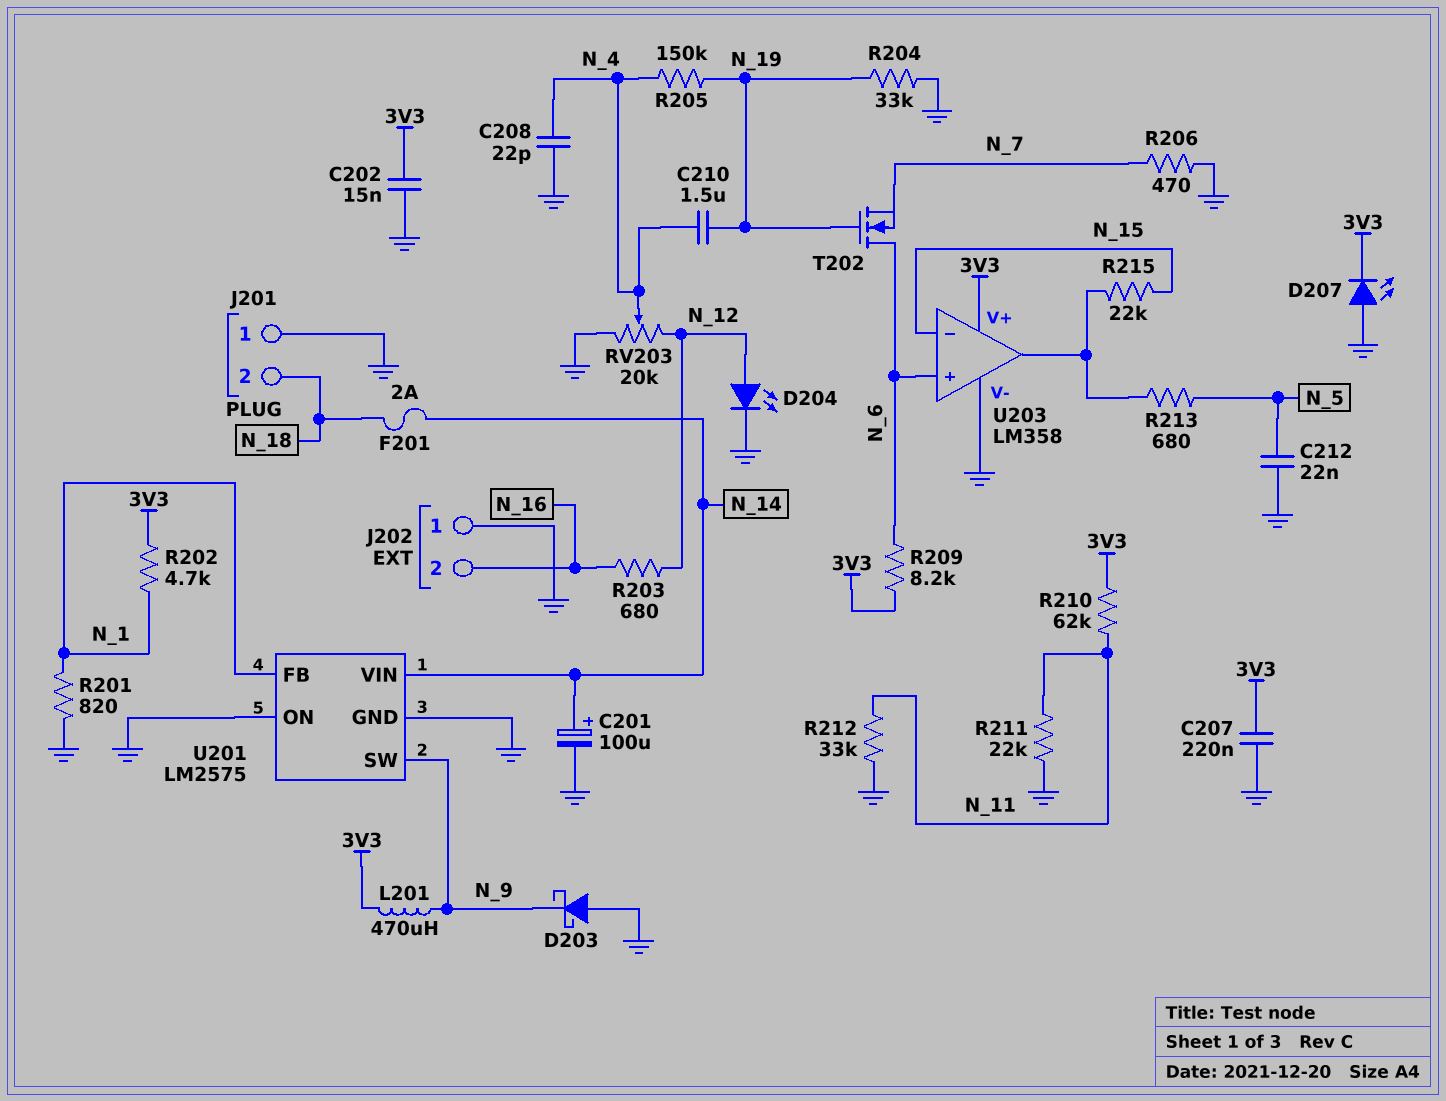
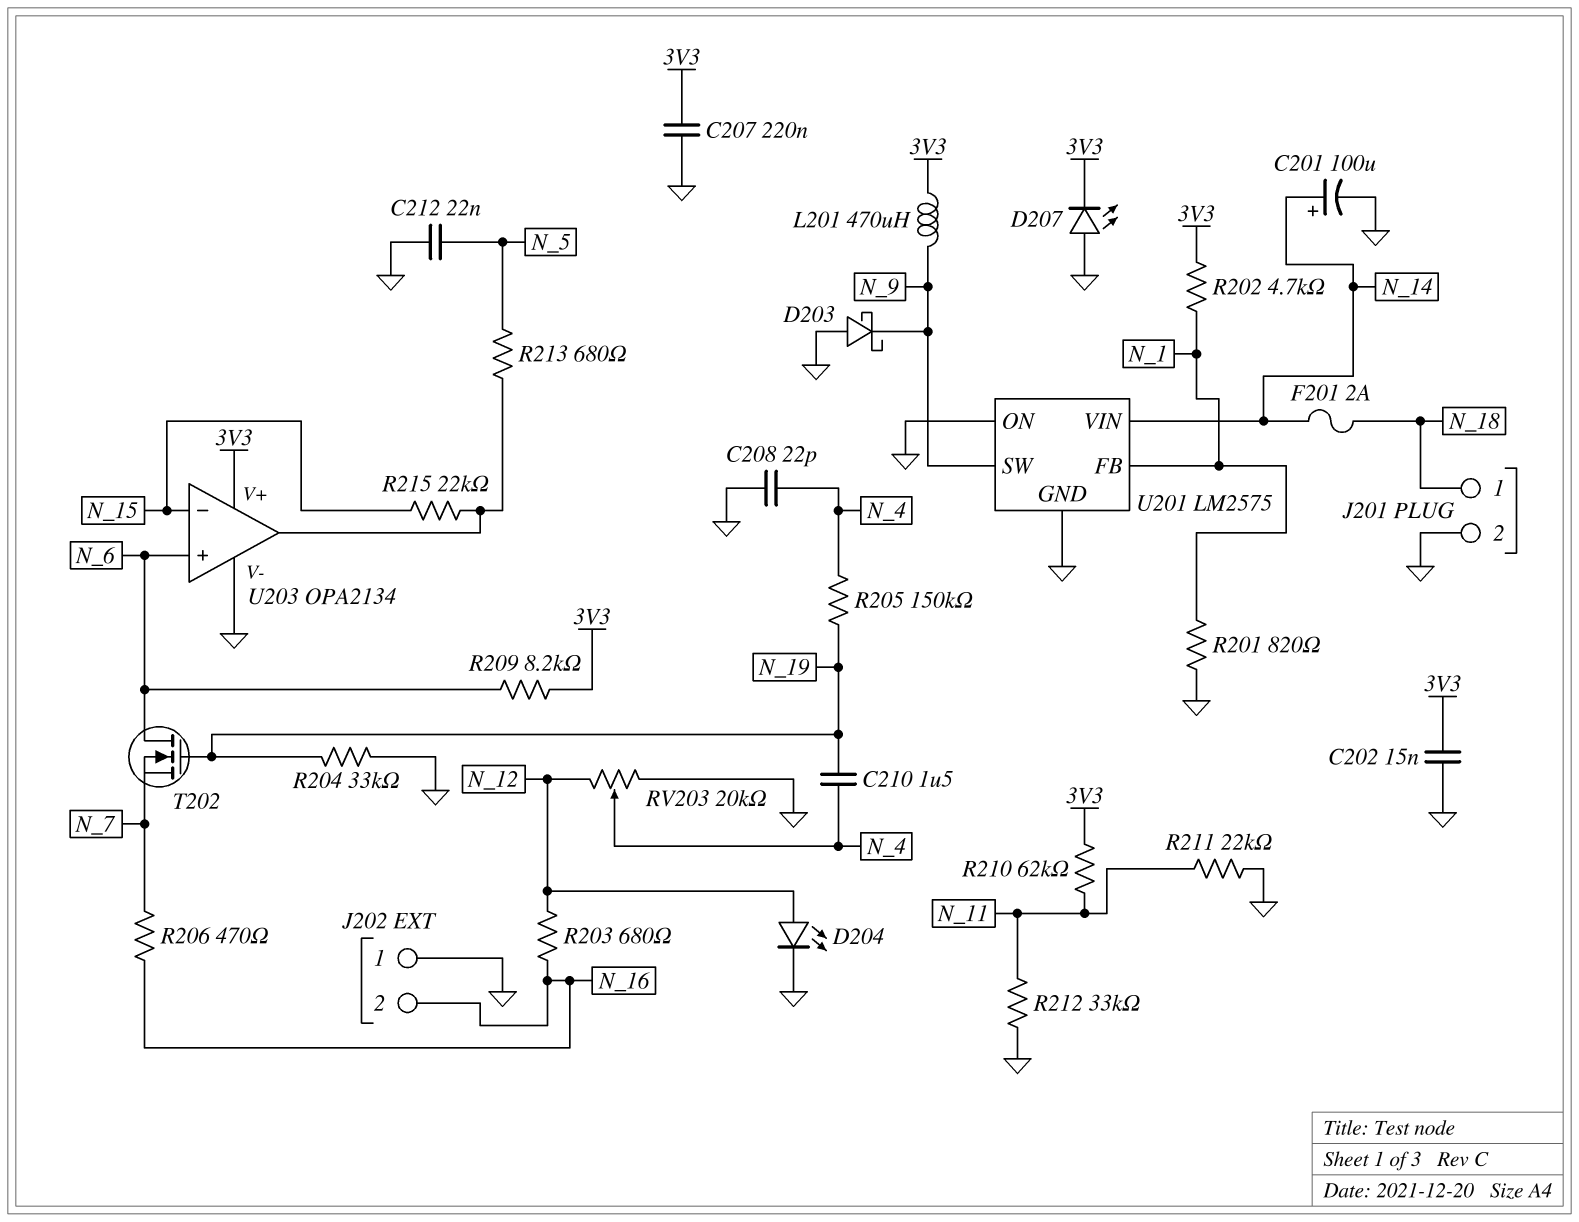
J201 pin 1: GND -> N_18
J201 pin 2: N_18 -> GND
R206: 470 (GND, N_7) -> 470 (N_7, N_16)
U203: LM358 -> OPA2134

